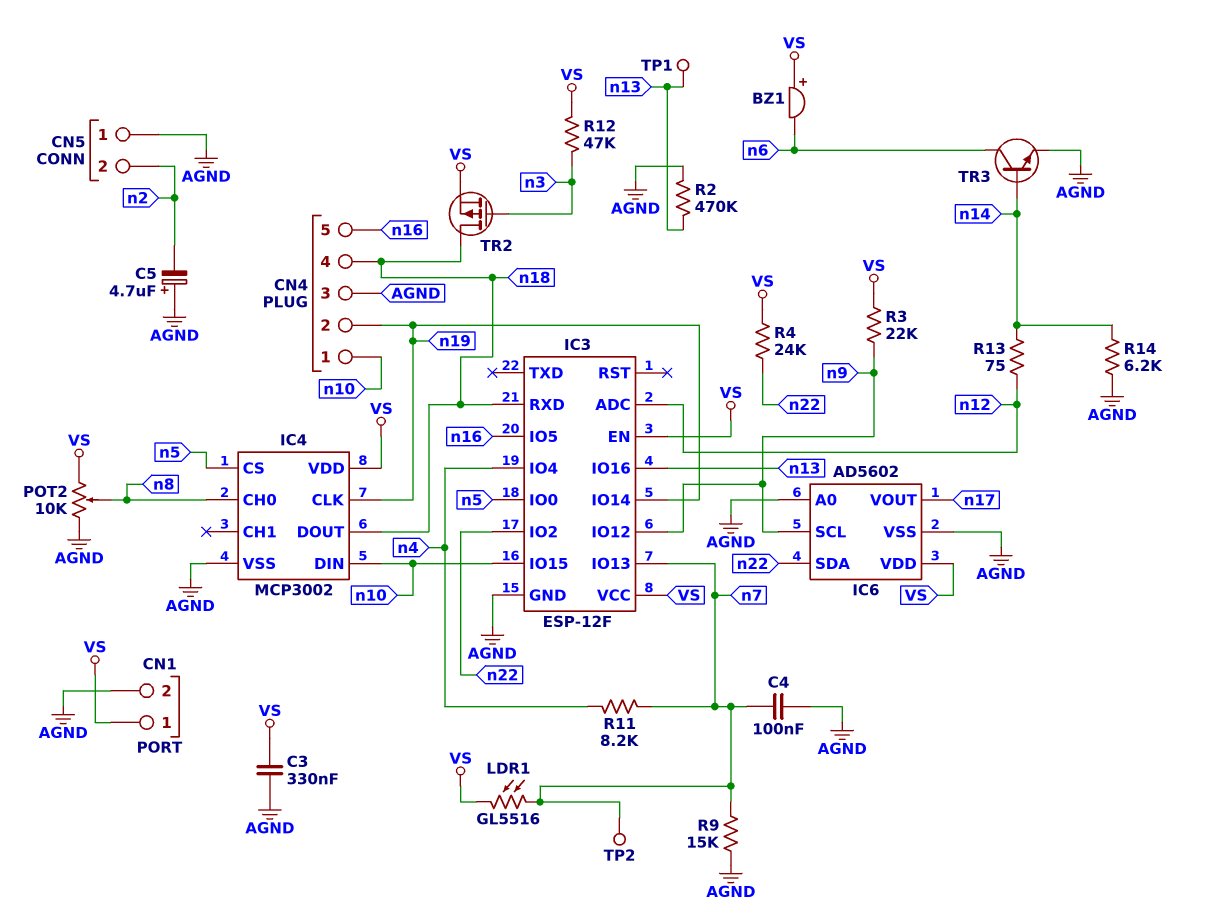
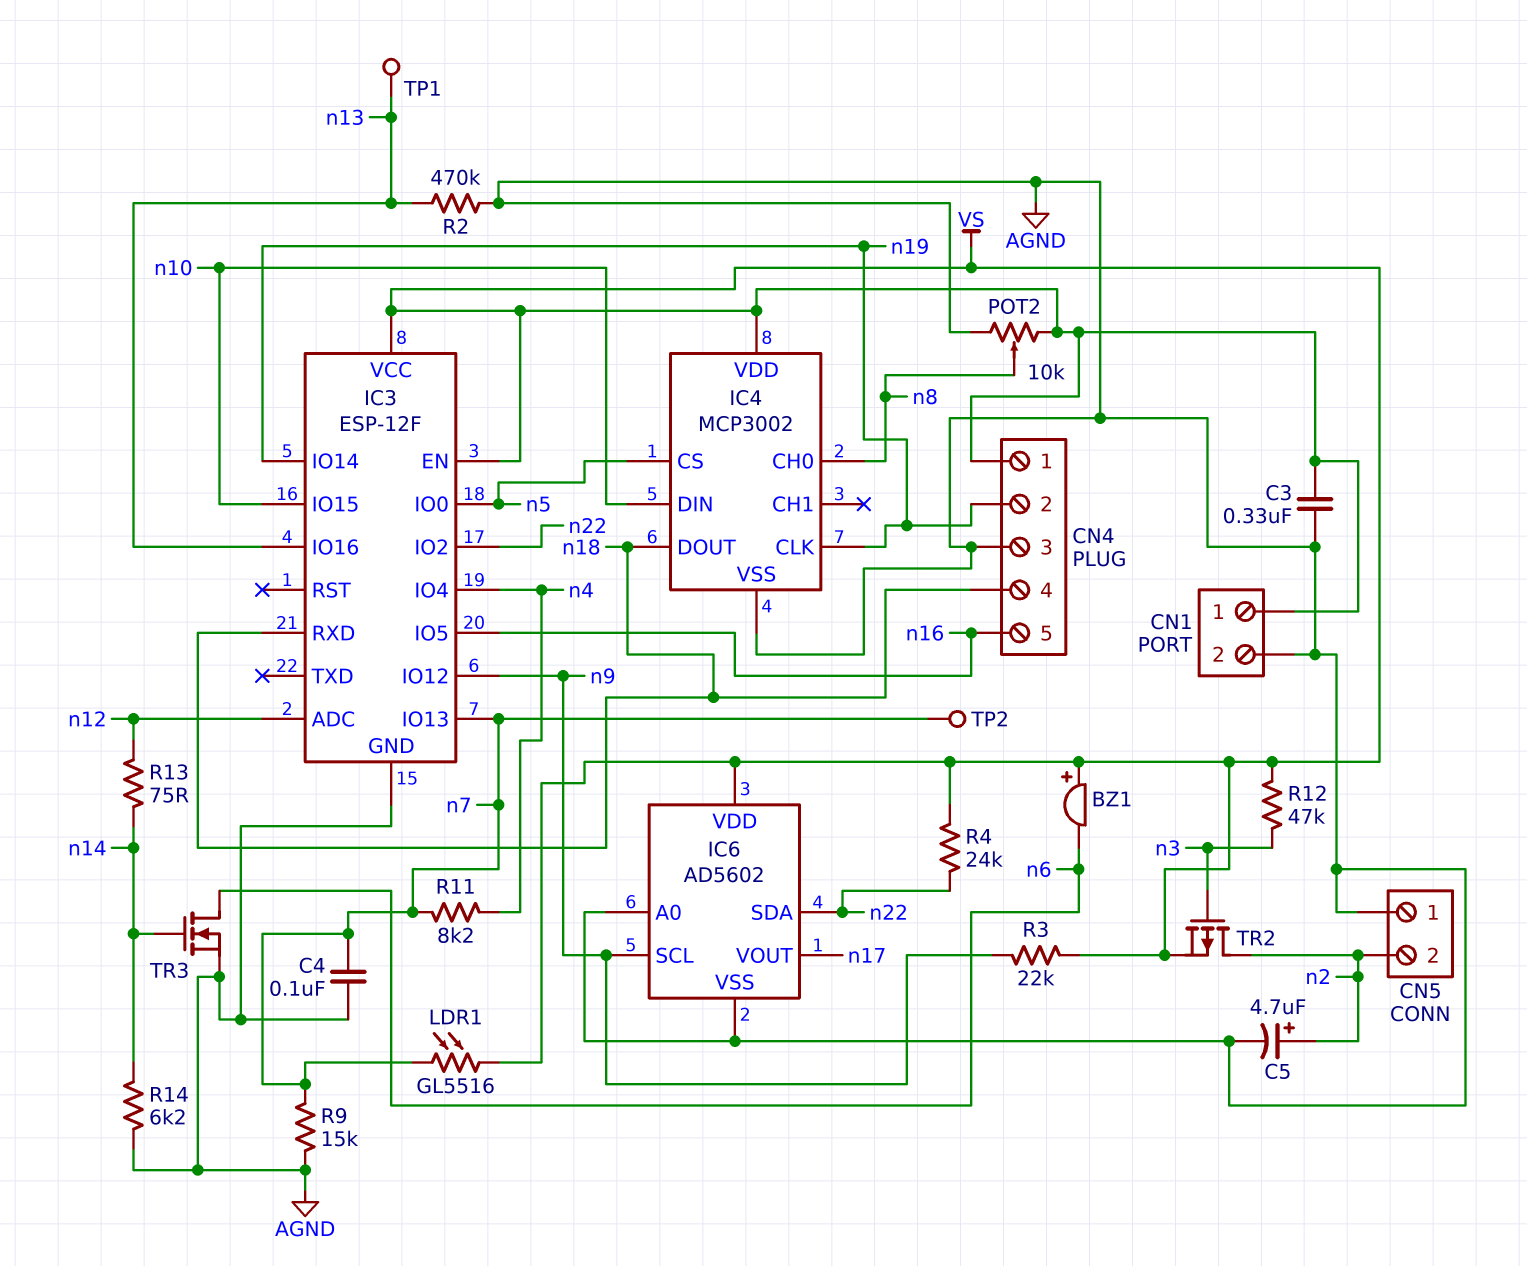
C5: 4.7uF (plus AGND, minus n2) -> 4.7uF (plus n2, minus AGND)
CN4 pin 1: n10 -> VS
TR2: PMOS (G n3, D n18, S VS) -> PMOS (G n3, D n2, S VS)
TR3: NPN (B n14, C n6, E AGND) -> NMOS (G n14, D n6, S AGND)

